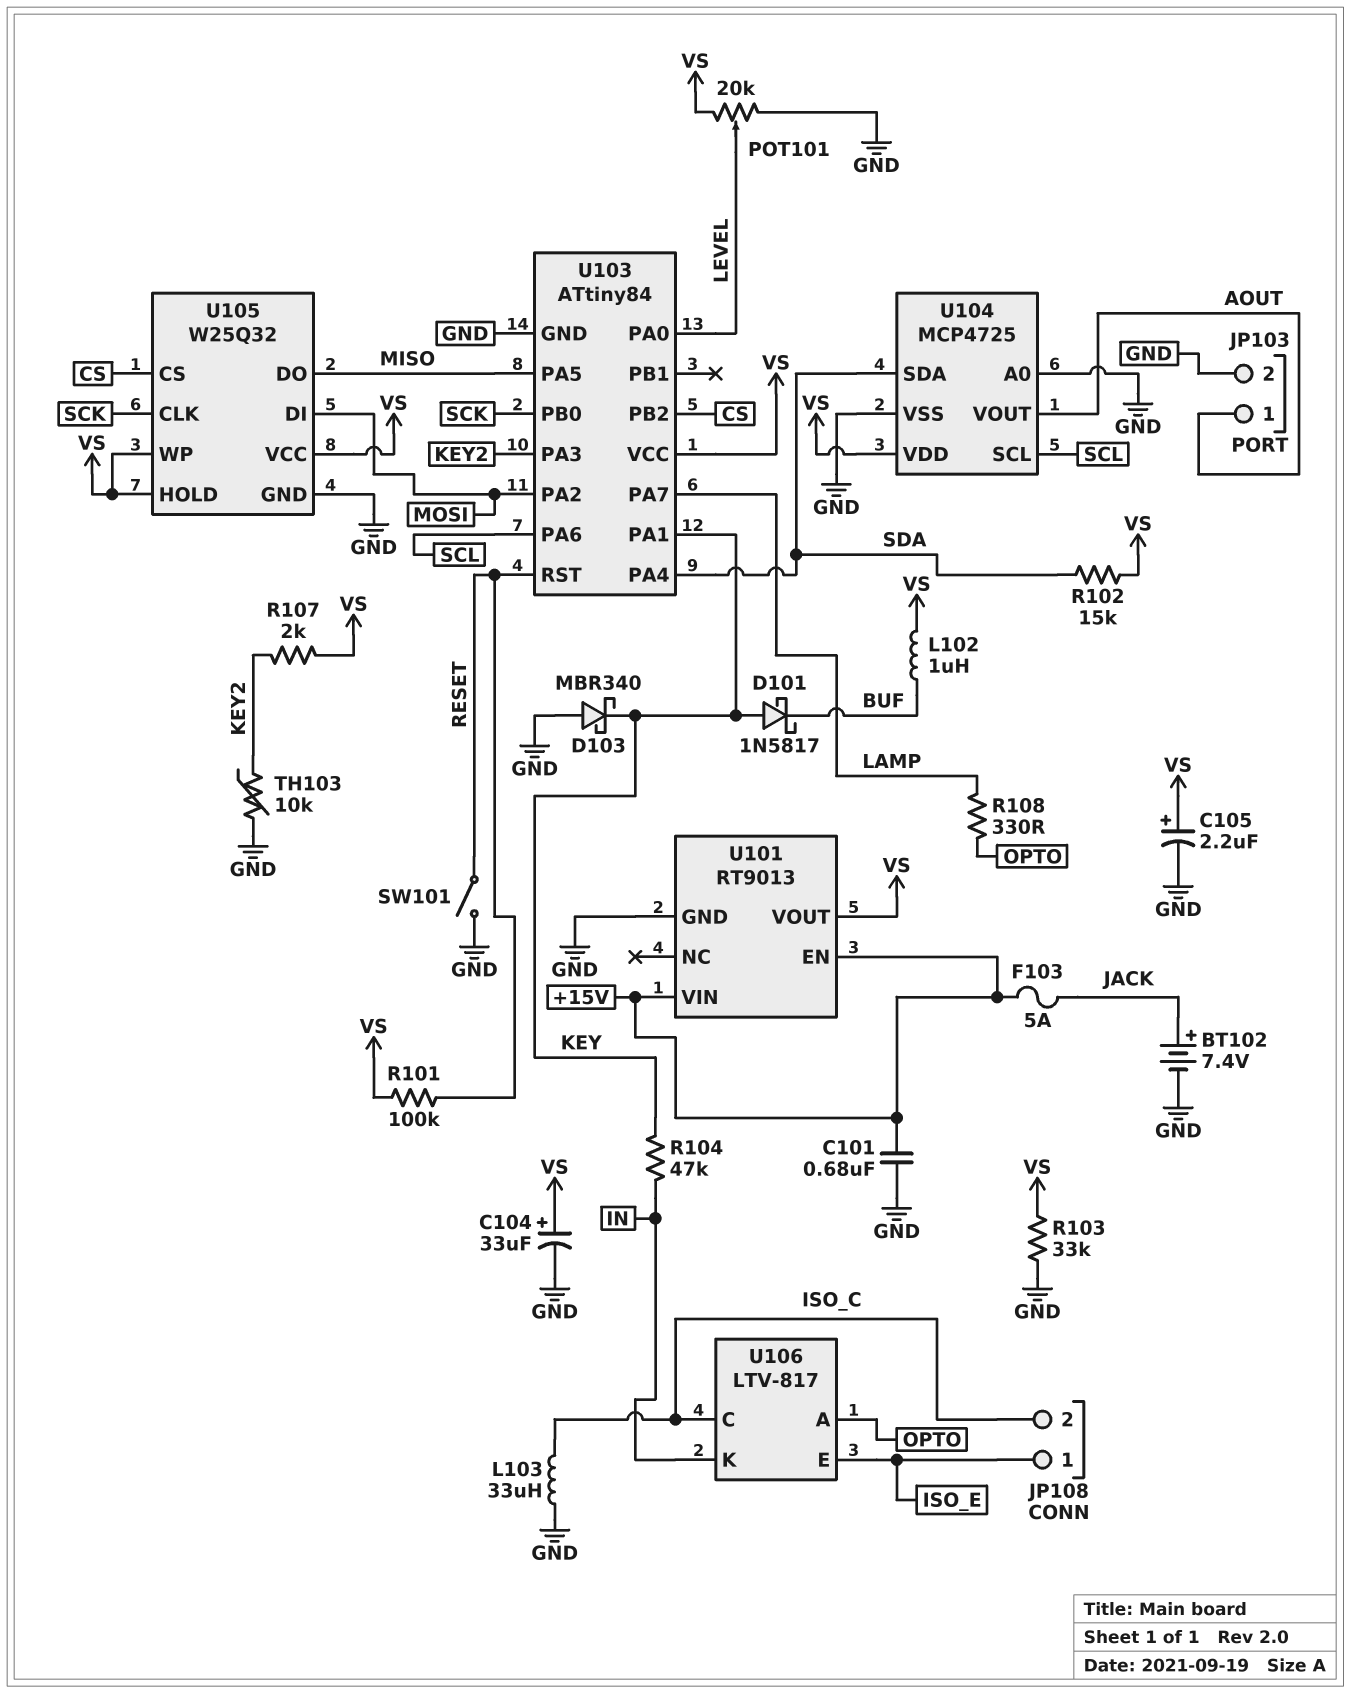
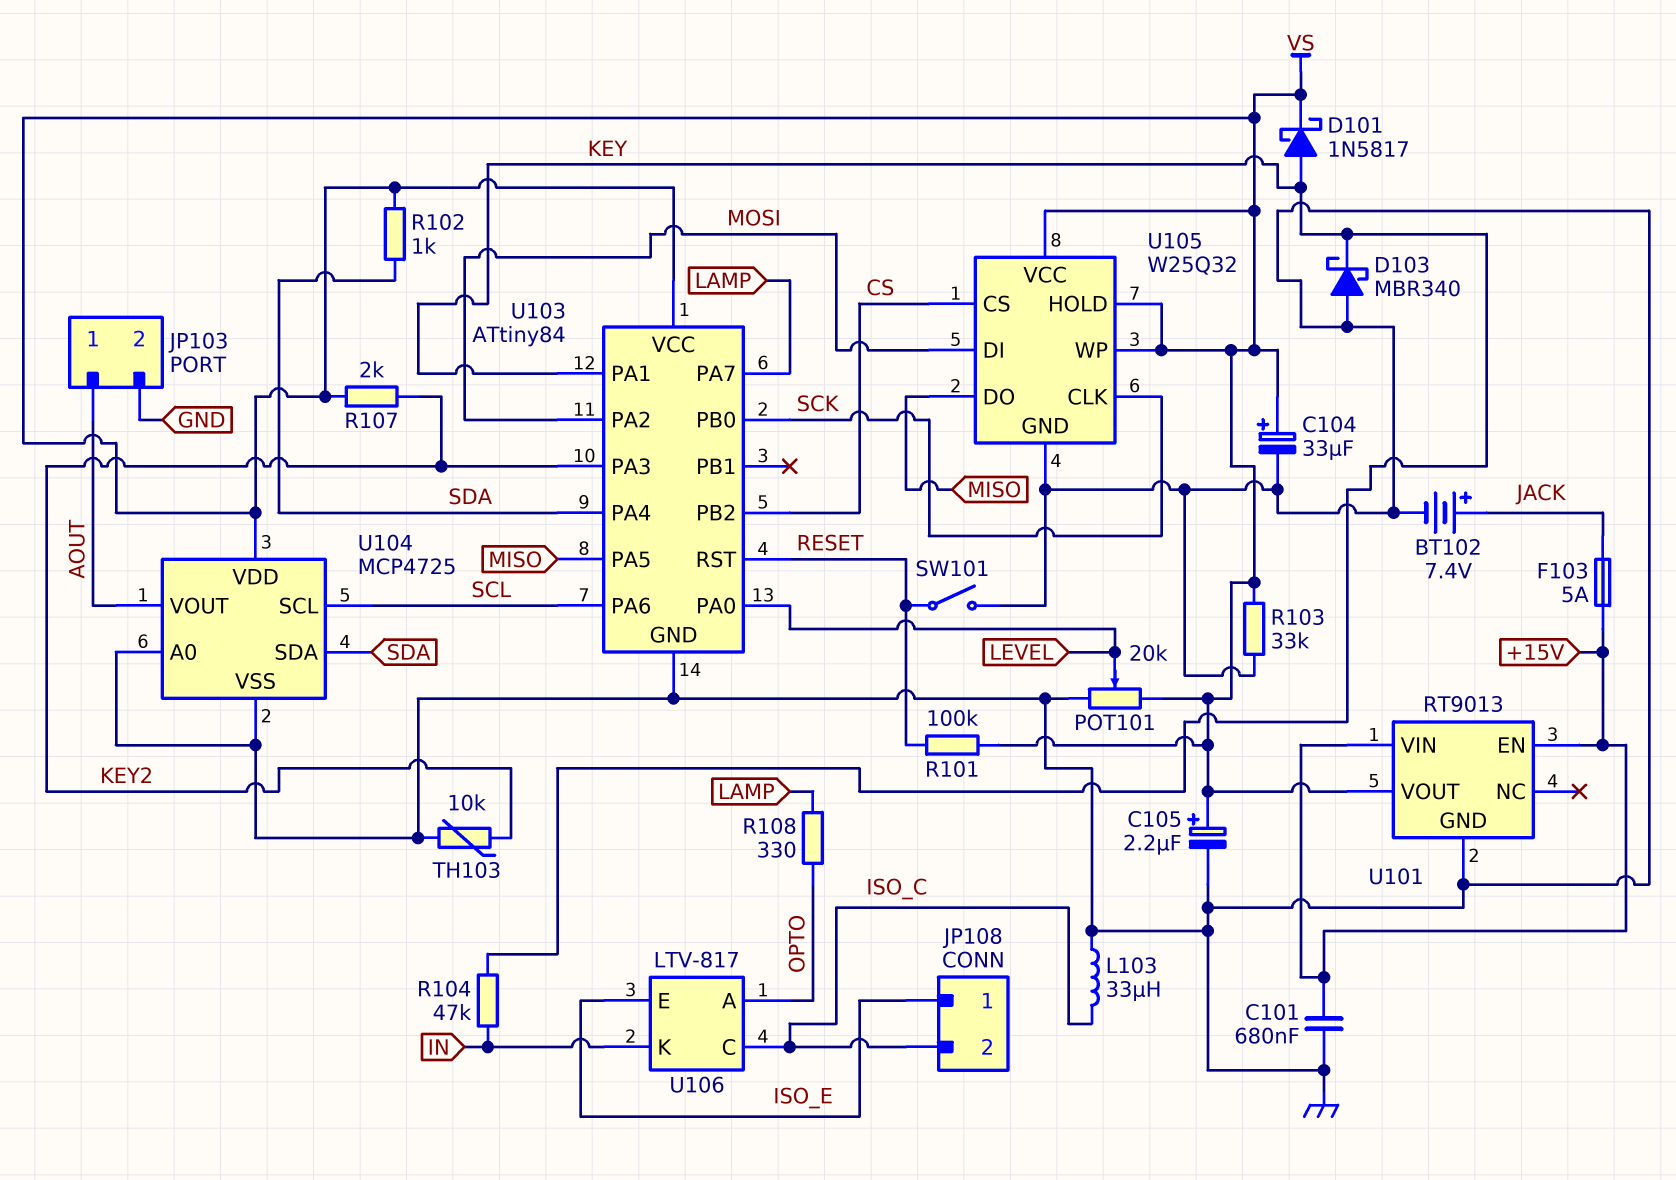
D101: schottky 1N5817 (A KEY, K BUF) -> schottky 1N5817 (A KEY, K VS)
L102: 1uH (BUF, VS) -> none
R102: 15k (SDA, VS) -> 1k (SDA, VS)

